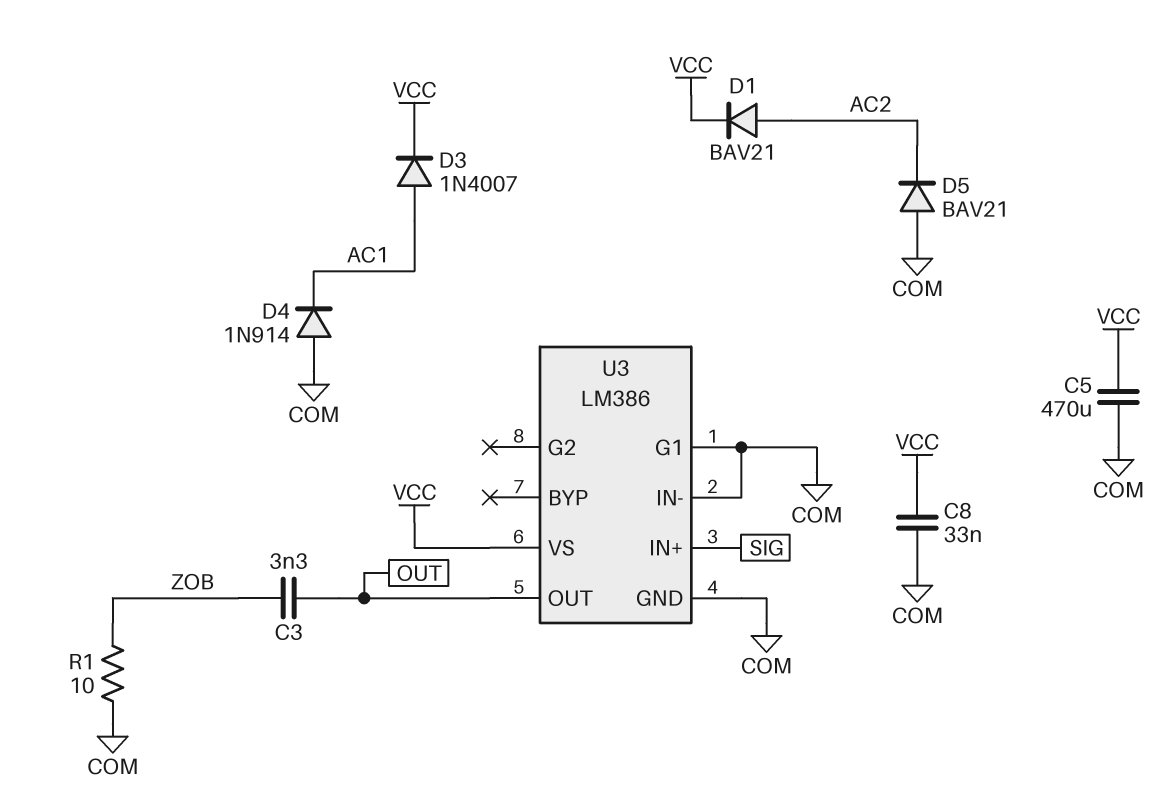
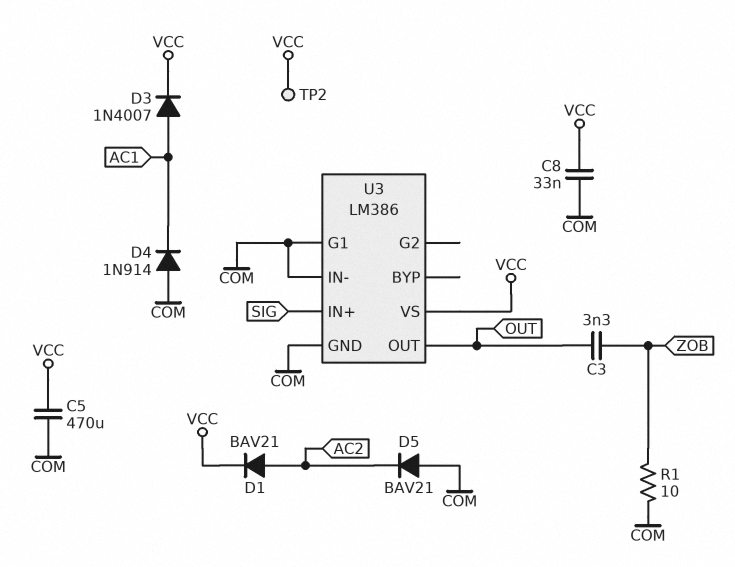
TP2: none -> test point (VCC)

